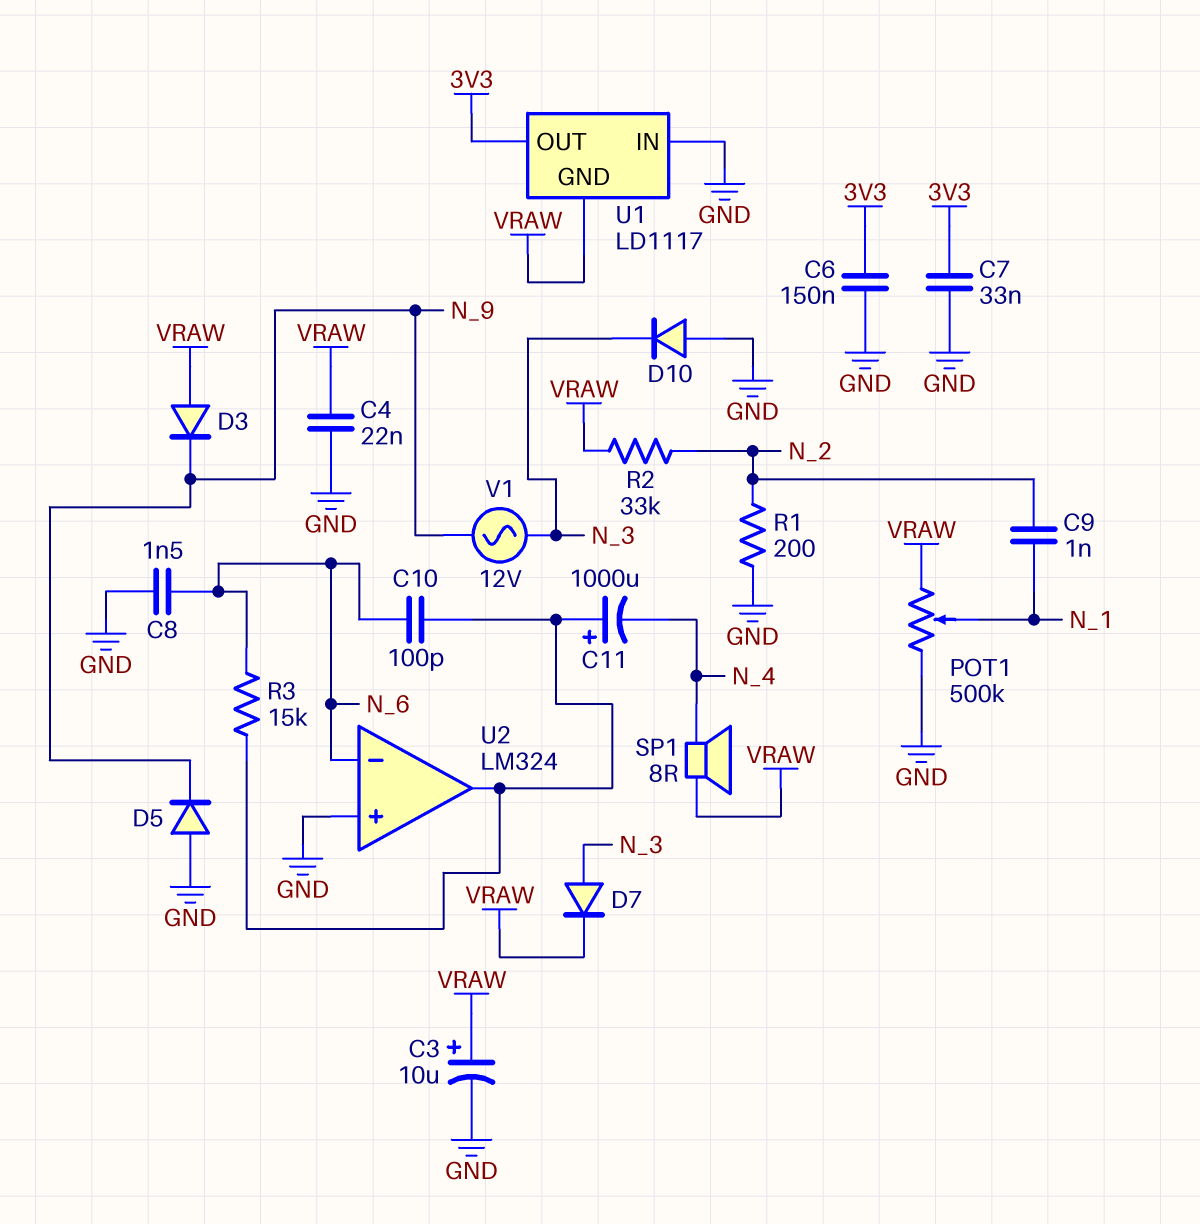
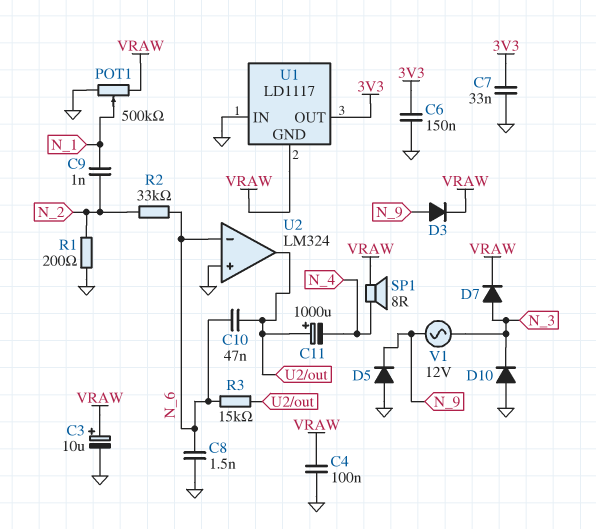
C4: 22nF (GND, VRAW) -> 100nF (GND, VRAW)
C10: 100pF (N_6, U2/out) -> 47nF (N_6, U2/out)
D3: diode (A VRAW, K N_9) -> diode (A N_9, K VRAW)
R2: 33k (N_2, VRAW) -> 33k (N_2, N_6)

